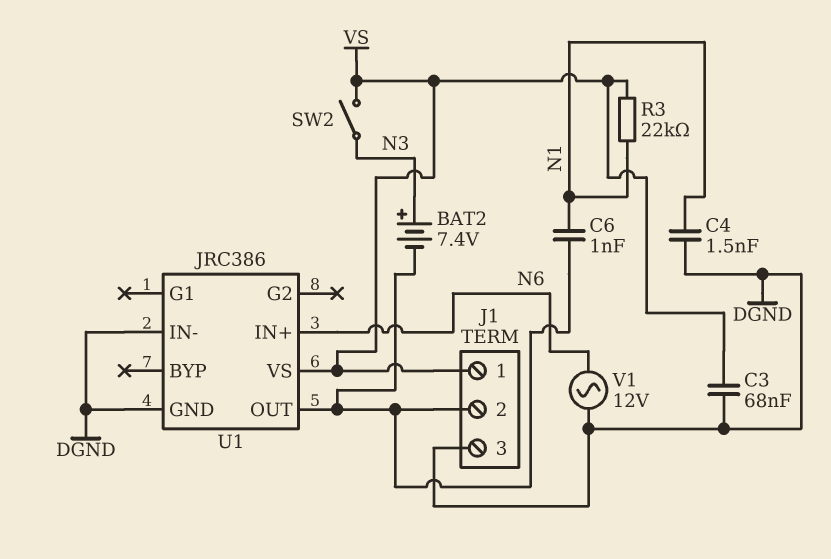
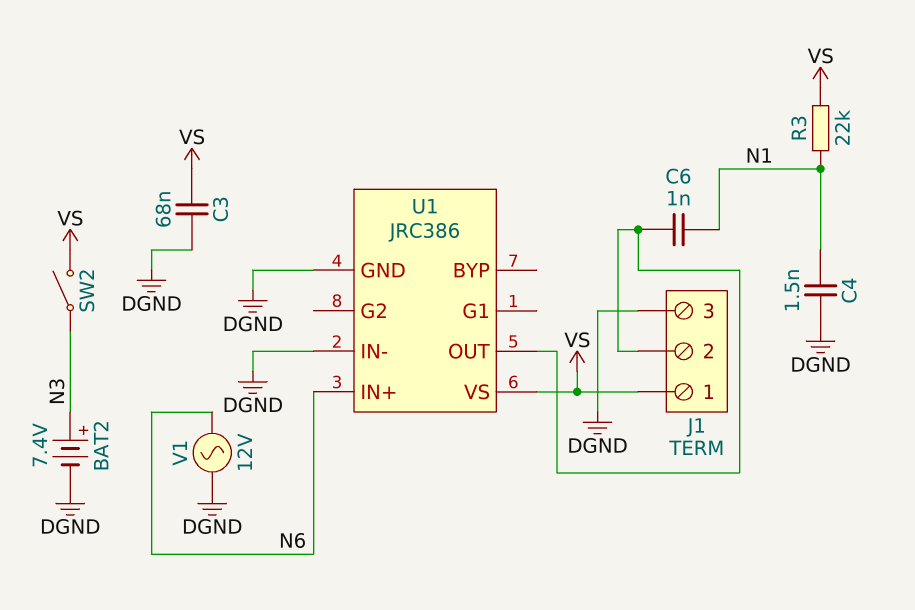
BAT2: 7.4V (plus N3, minus J1/2) -> 7.4V (plus N3, minus DGND)

